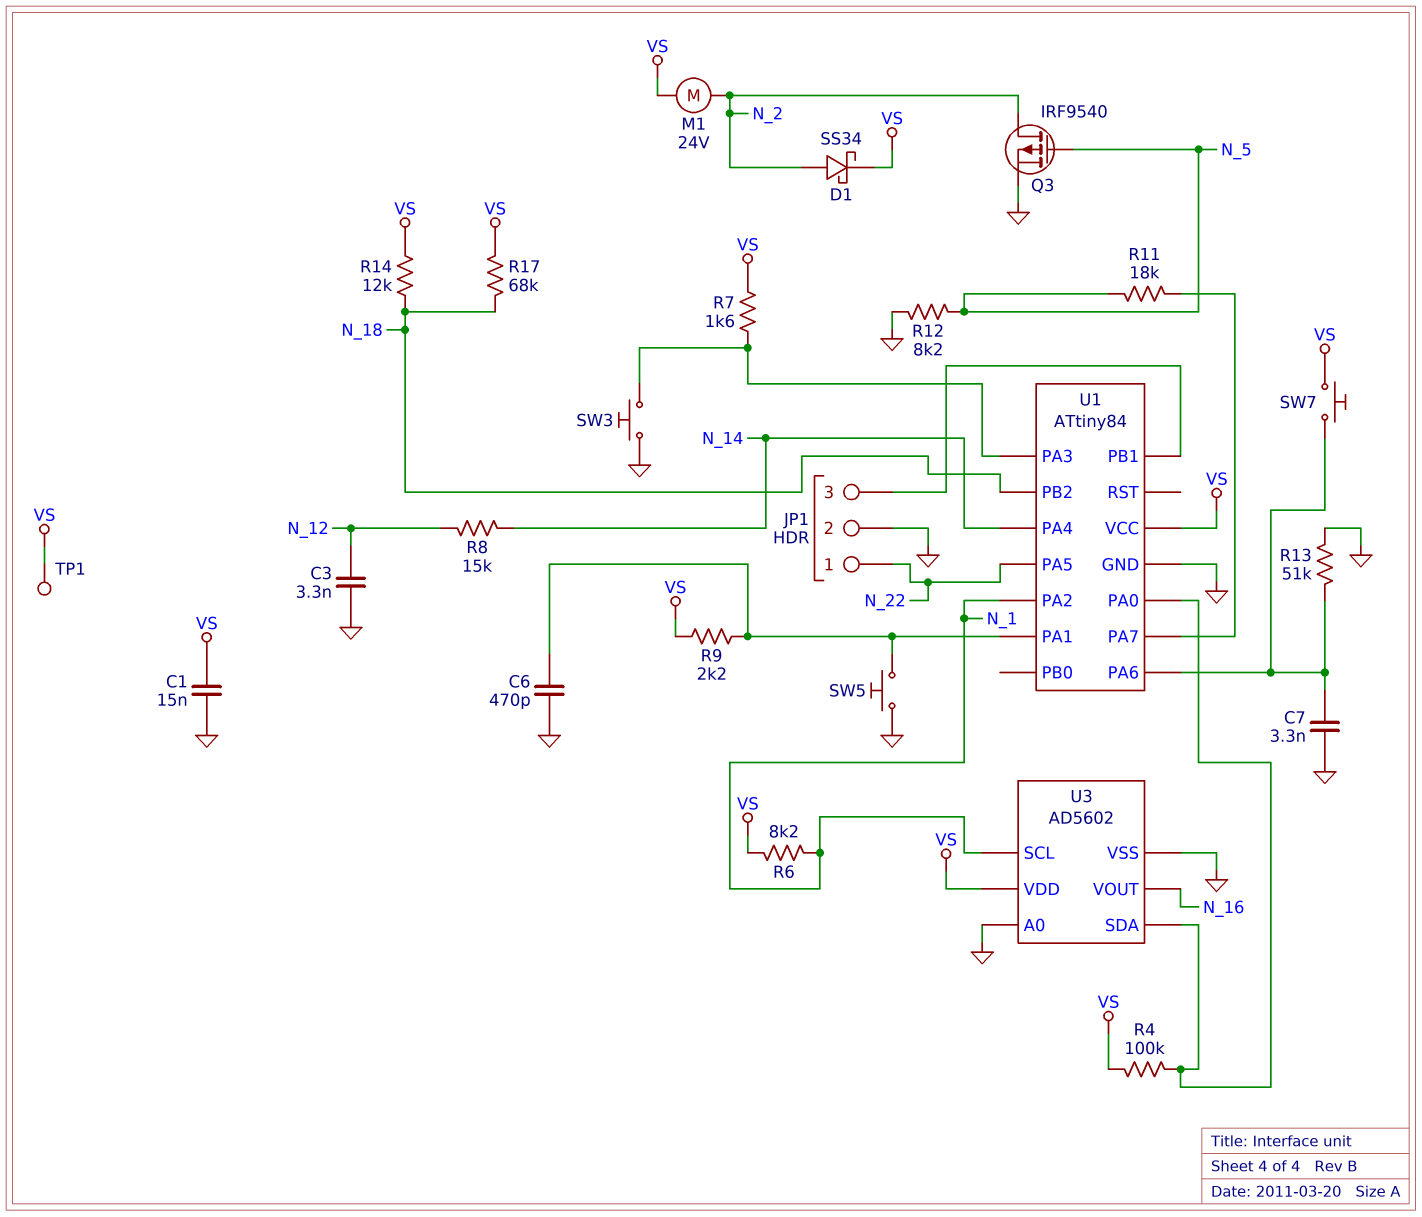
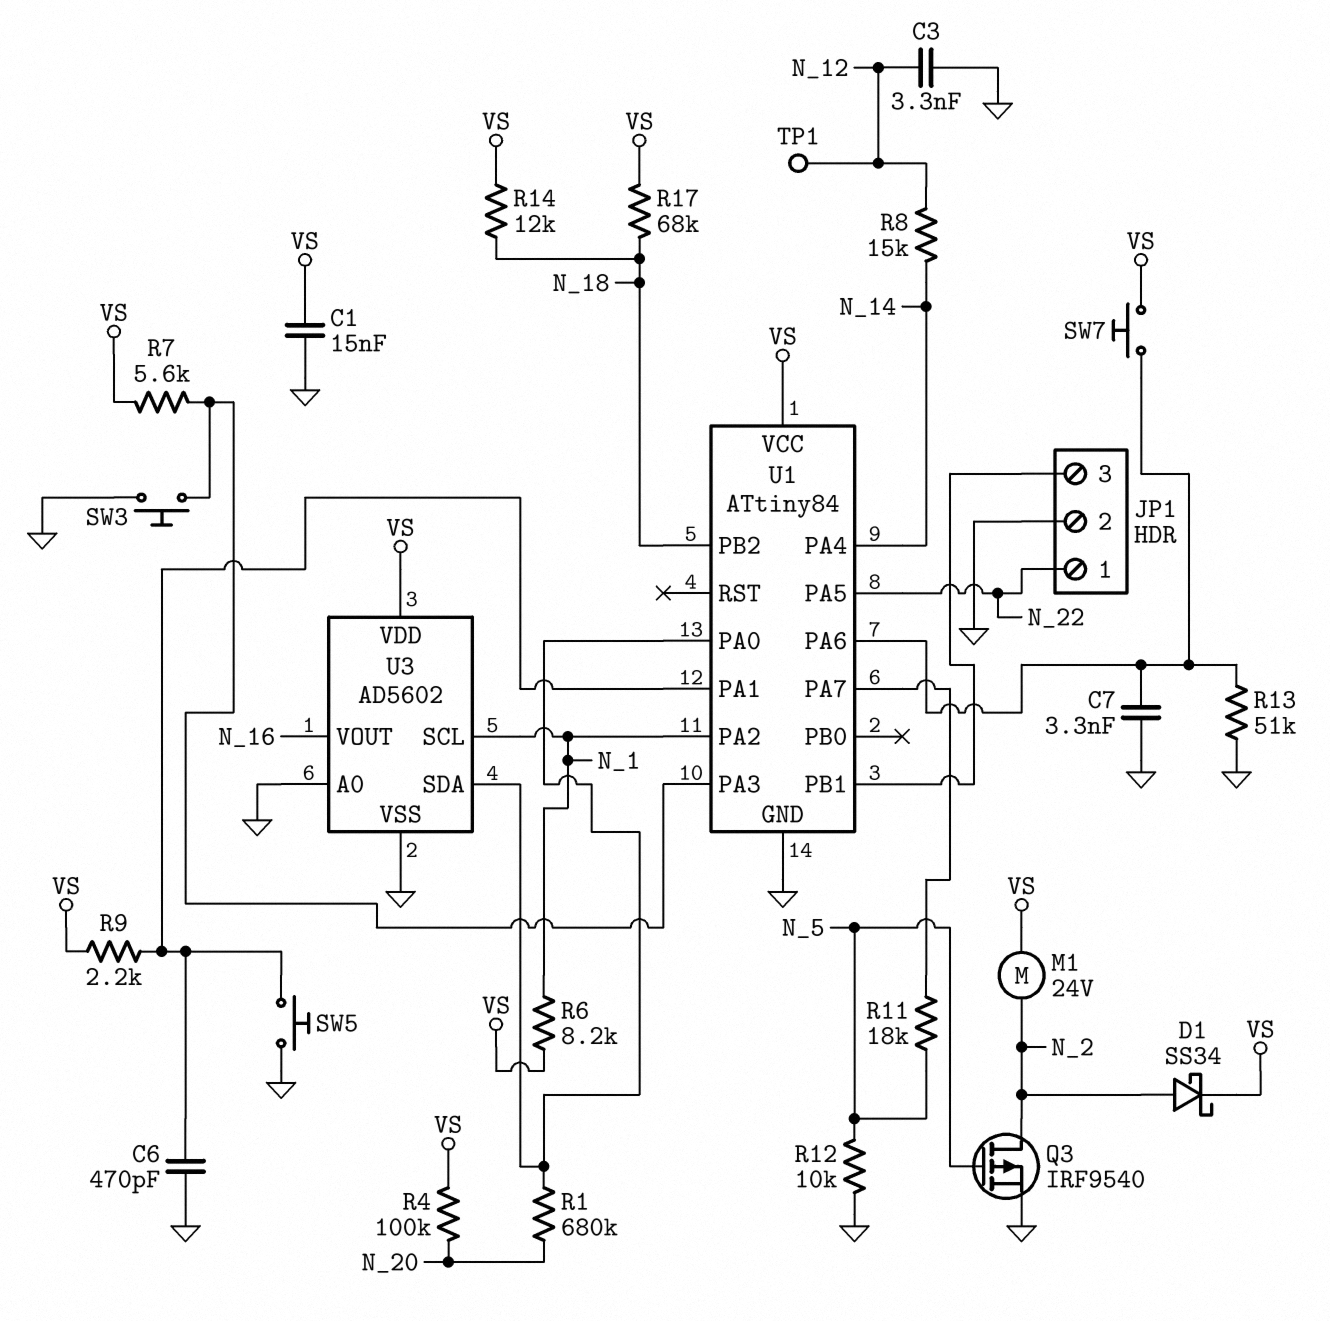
R1: none -> 680k (N_20, U1/PA0)
R4: 100k (U1/PA0, VS) -> 100k (N_20, VS)
R7: 1.6k (U1/PA3, VS) -> 5.6k (U1/PA3, VS)
R12: 8.2k (GND, N_5) -> 10k (GND, N_5)
TP1: test point (VS) -> test point (N_12)

